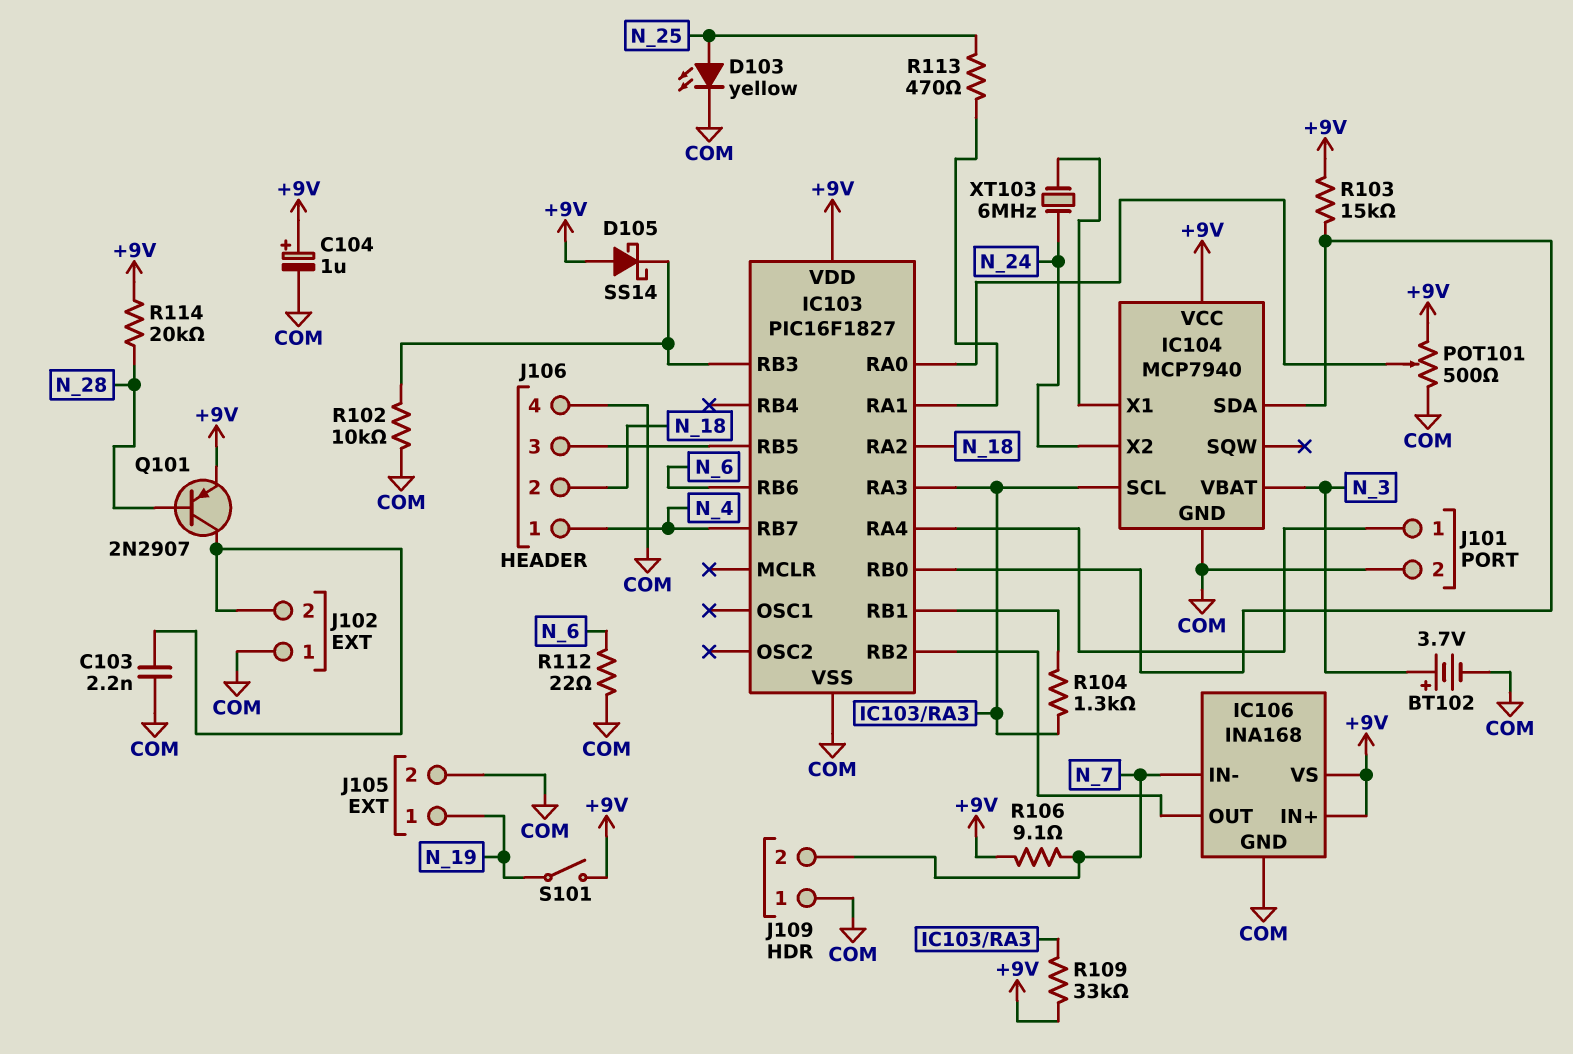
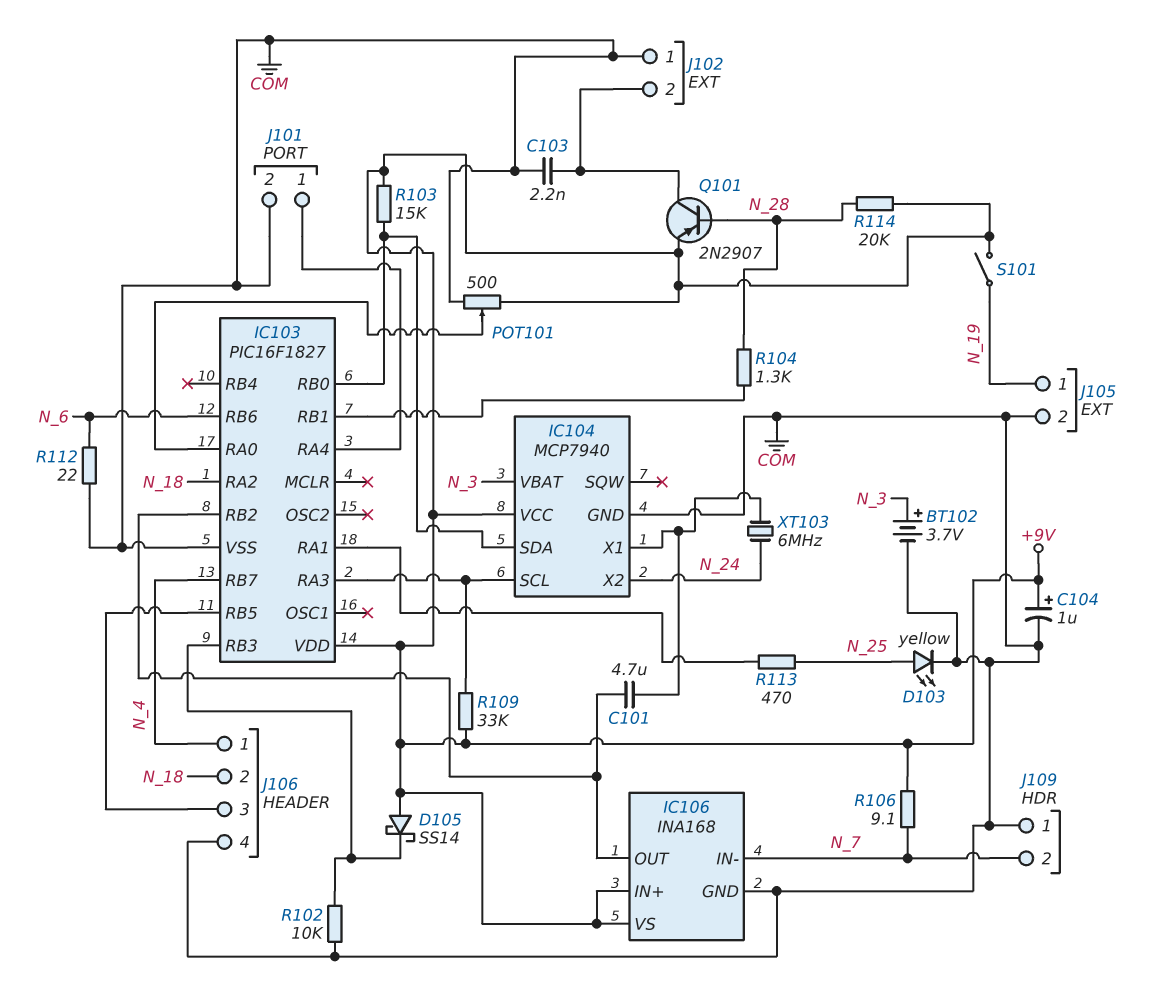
C101: none -> 4.7uF (IC103/RB2, IC104/X1)
R104: 1.3k (IC103/RA3, IC103/RB1) -> 1.3k (IC103/RB1, N_28)

